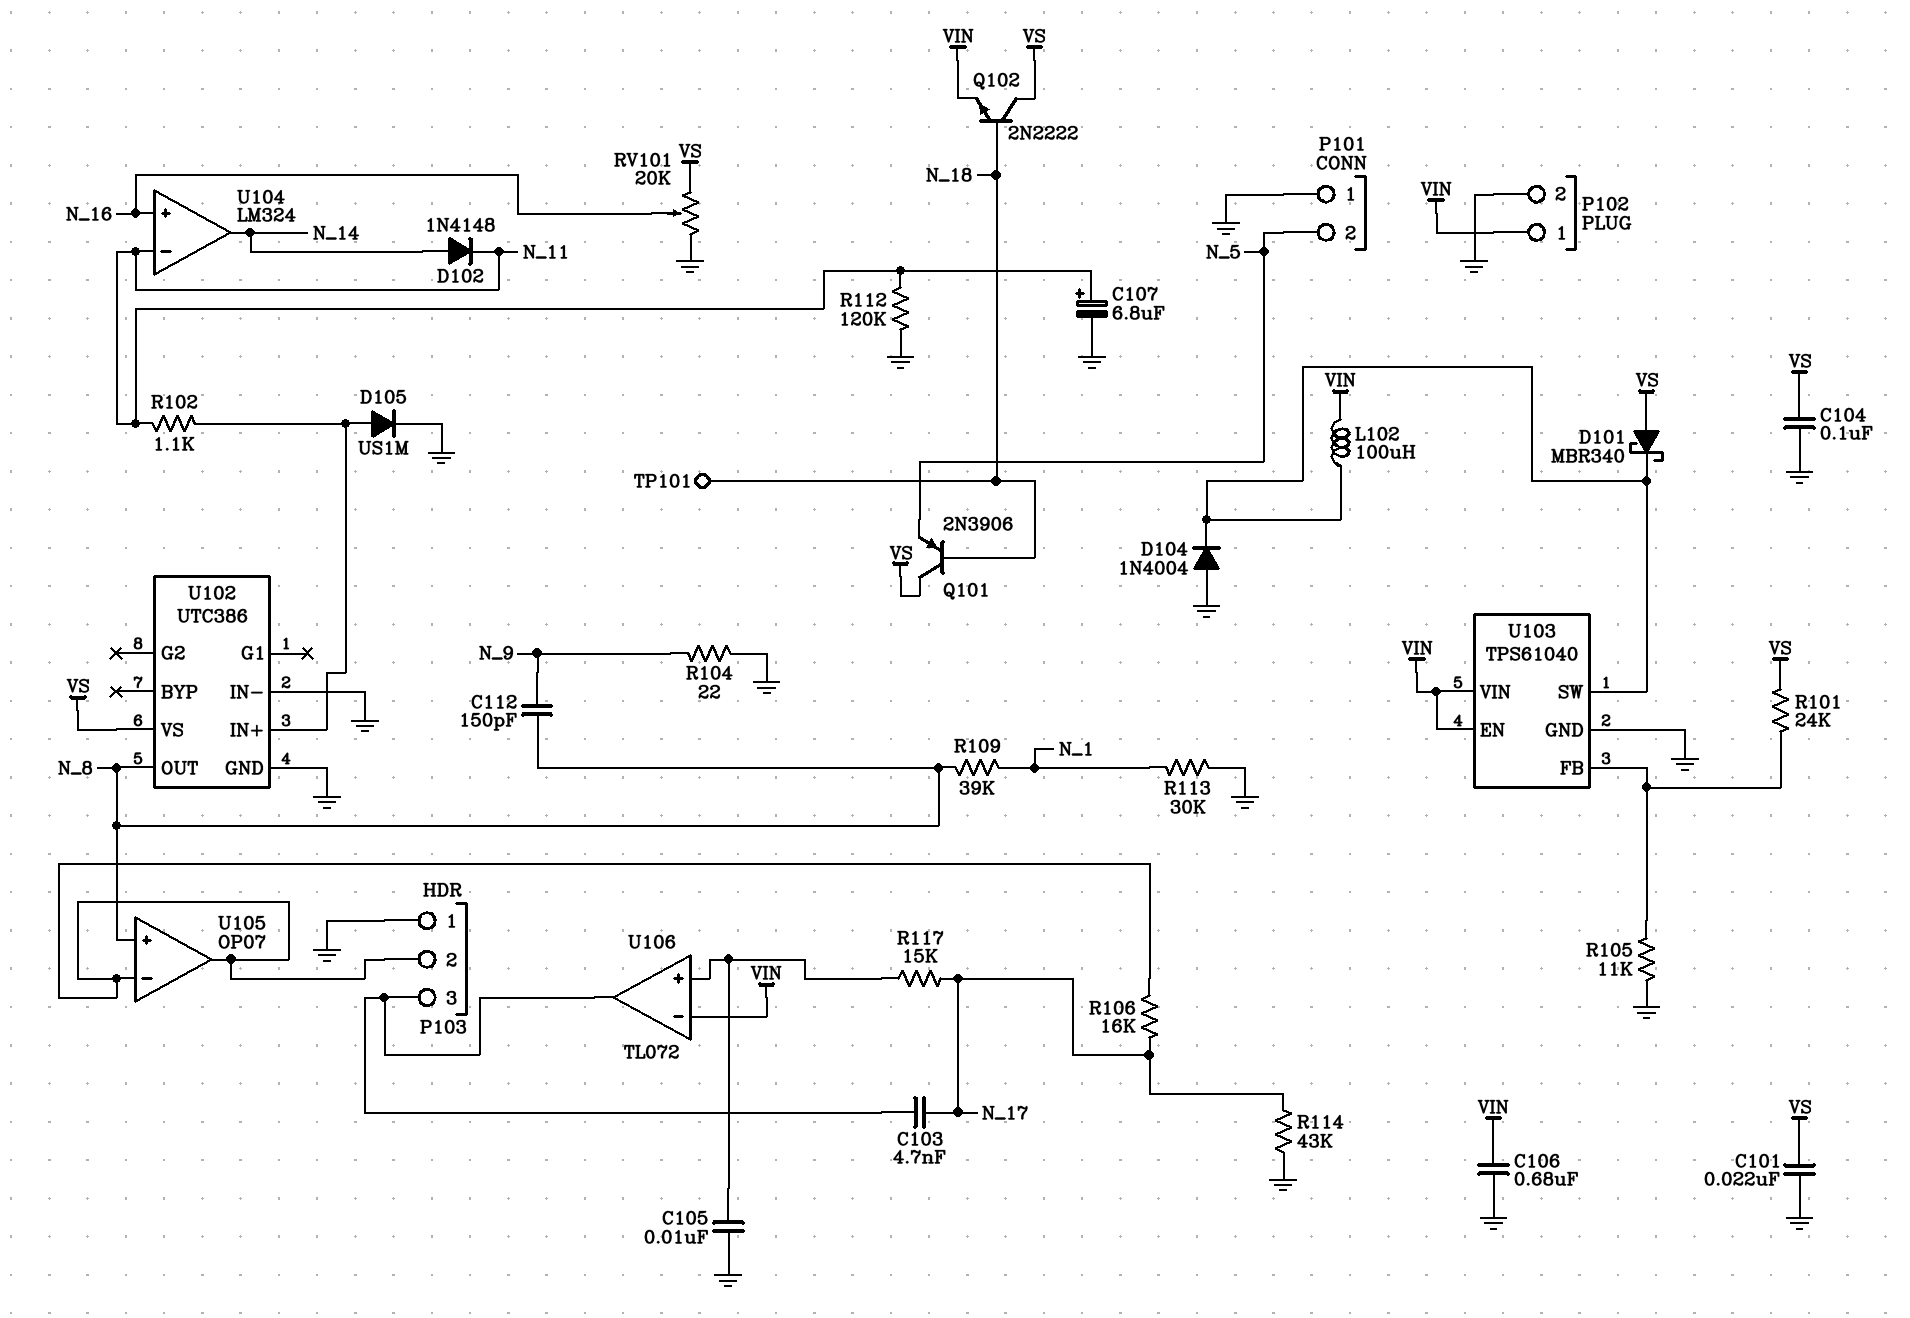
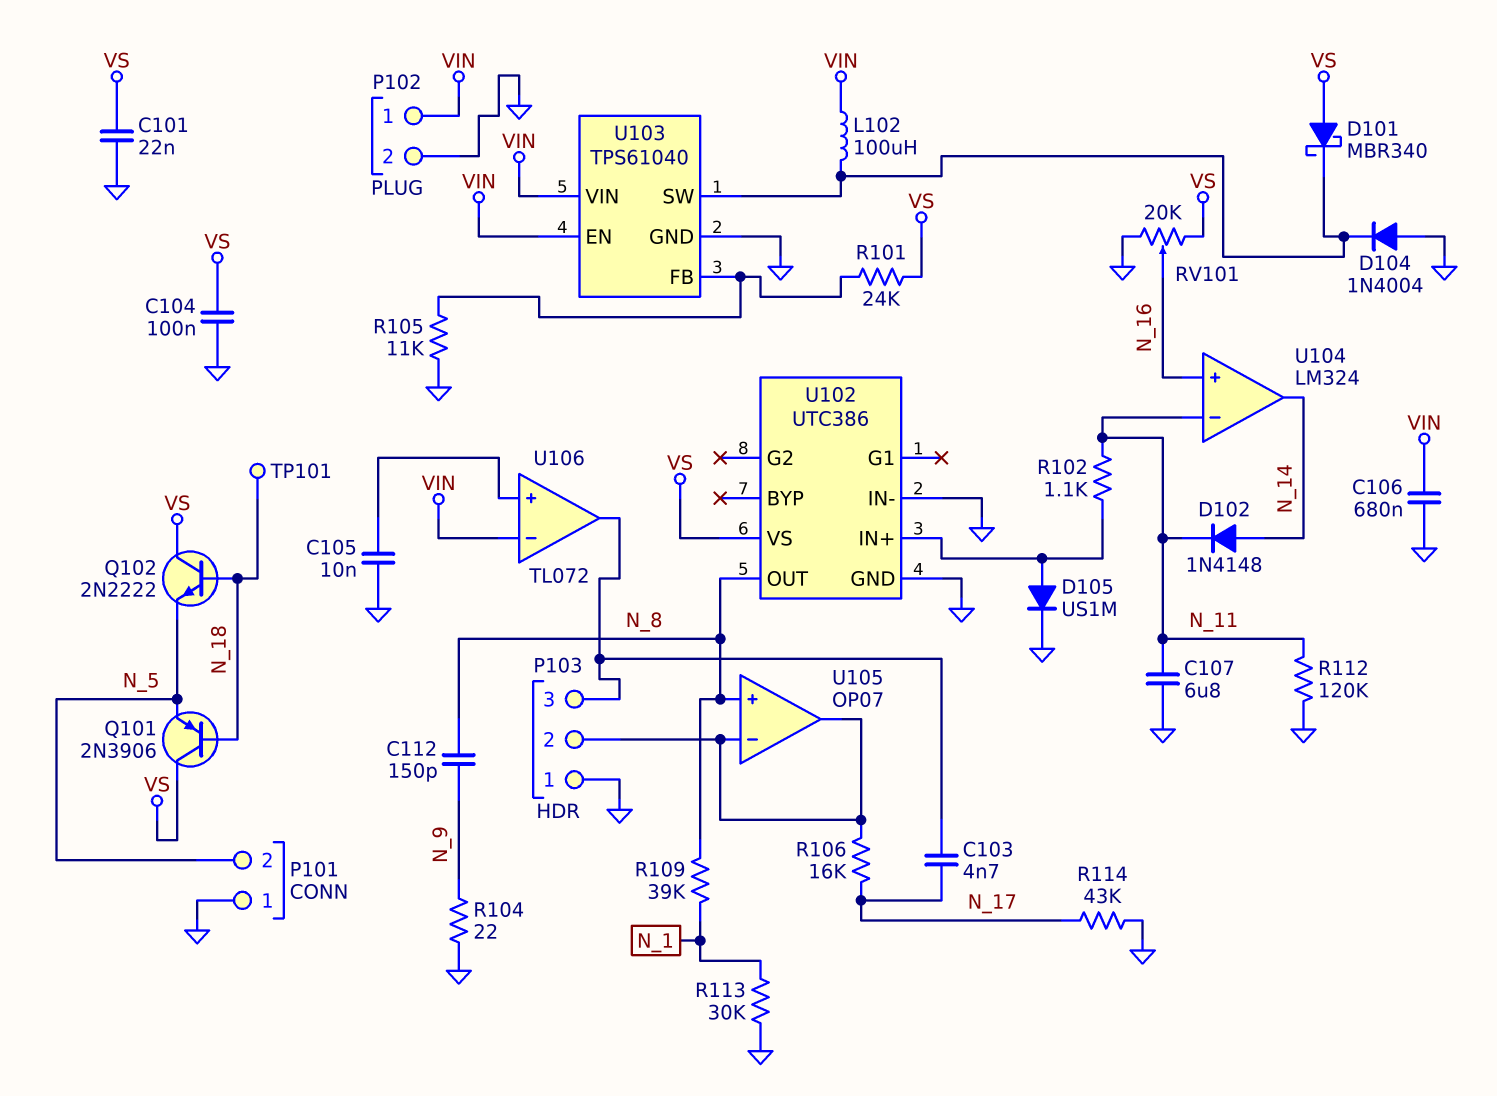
C107: 6.8uF (plus N_11, minus GND) -> 6.8uF (GND, N_11)
Q102: NPN 2N2222 (B N_18, C VS, E VIN) -> NPN 2N2222 (B N_18, C VS, E N_5)
R117: 15k (N_17, U106/in+) -> none

